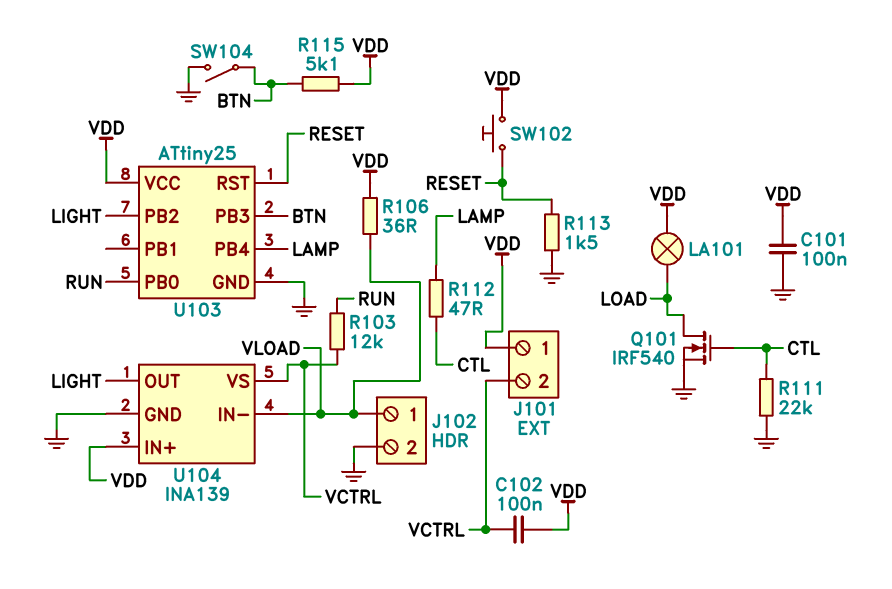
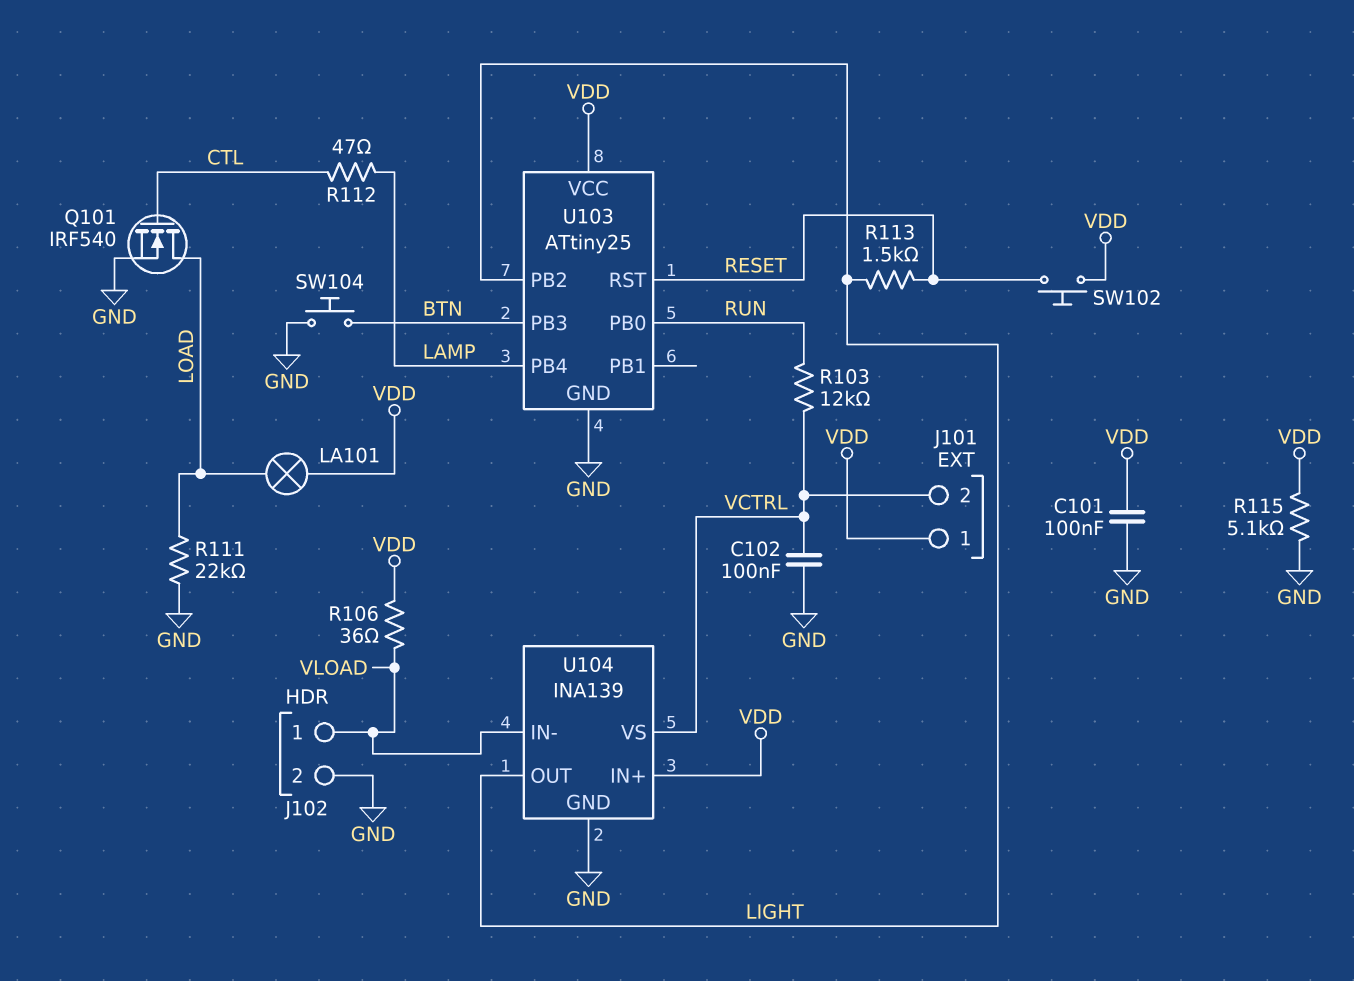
C102: 100nF (VCTRL, VDD) -> 100nF (GND, VCTRL)
R111: 22k (CTL, GND) -> 22k (GND, LOAD)
R113: 1.5k (GND, RESET) -> 1.5k (LIGHT, RESET)
R115: 5.1k (BTN, VDD) -> 5.1k (GND, VDD)
SW104: switch (BTN, GND) -> button (BTN, GND)

